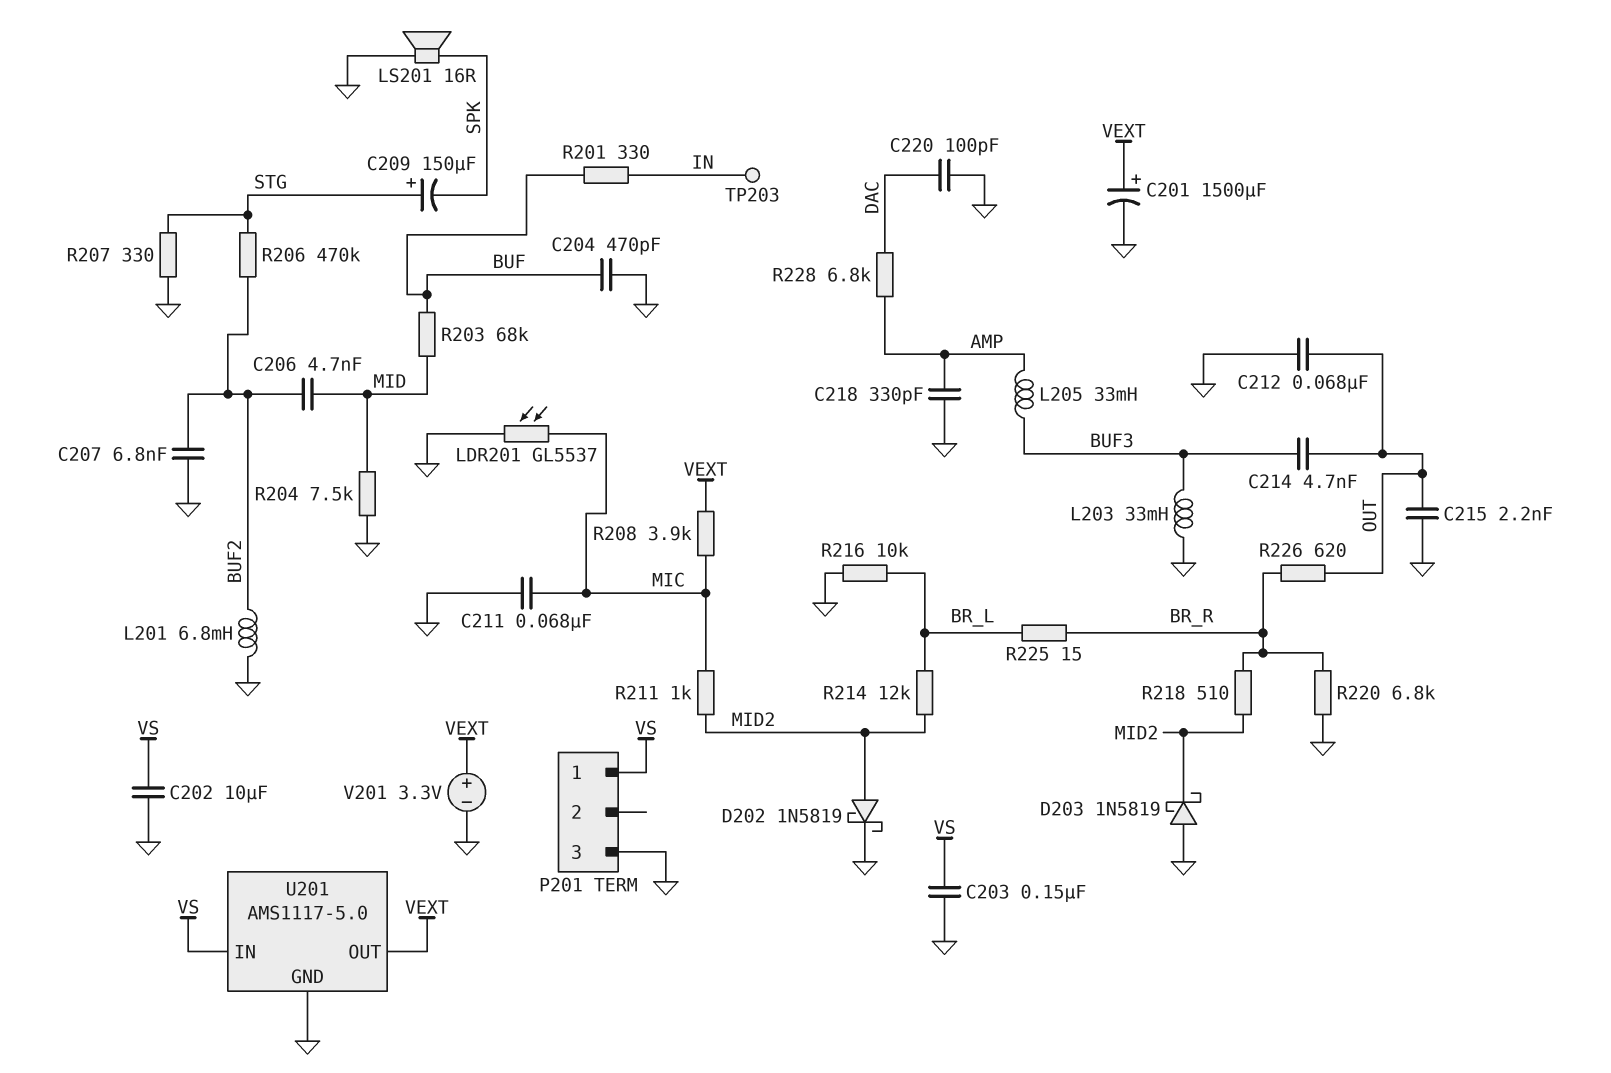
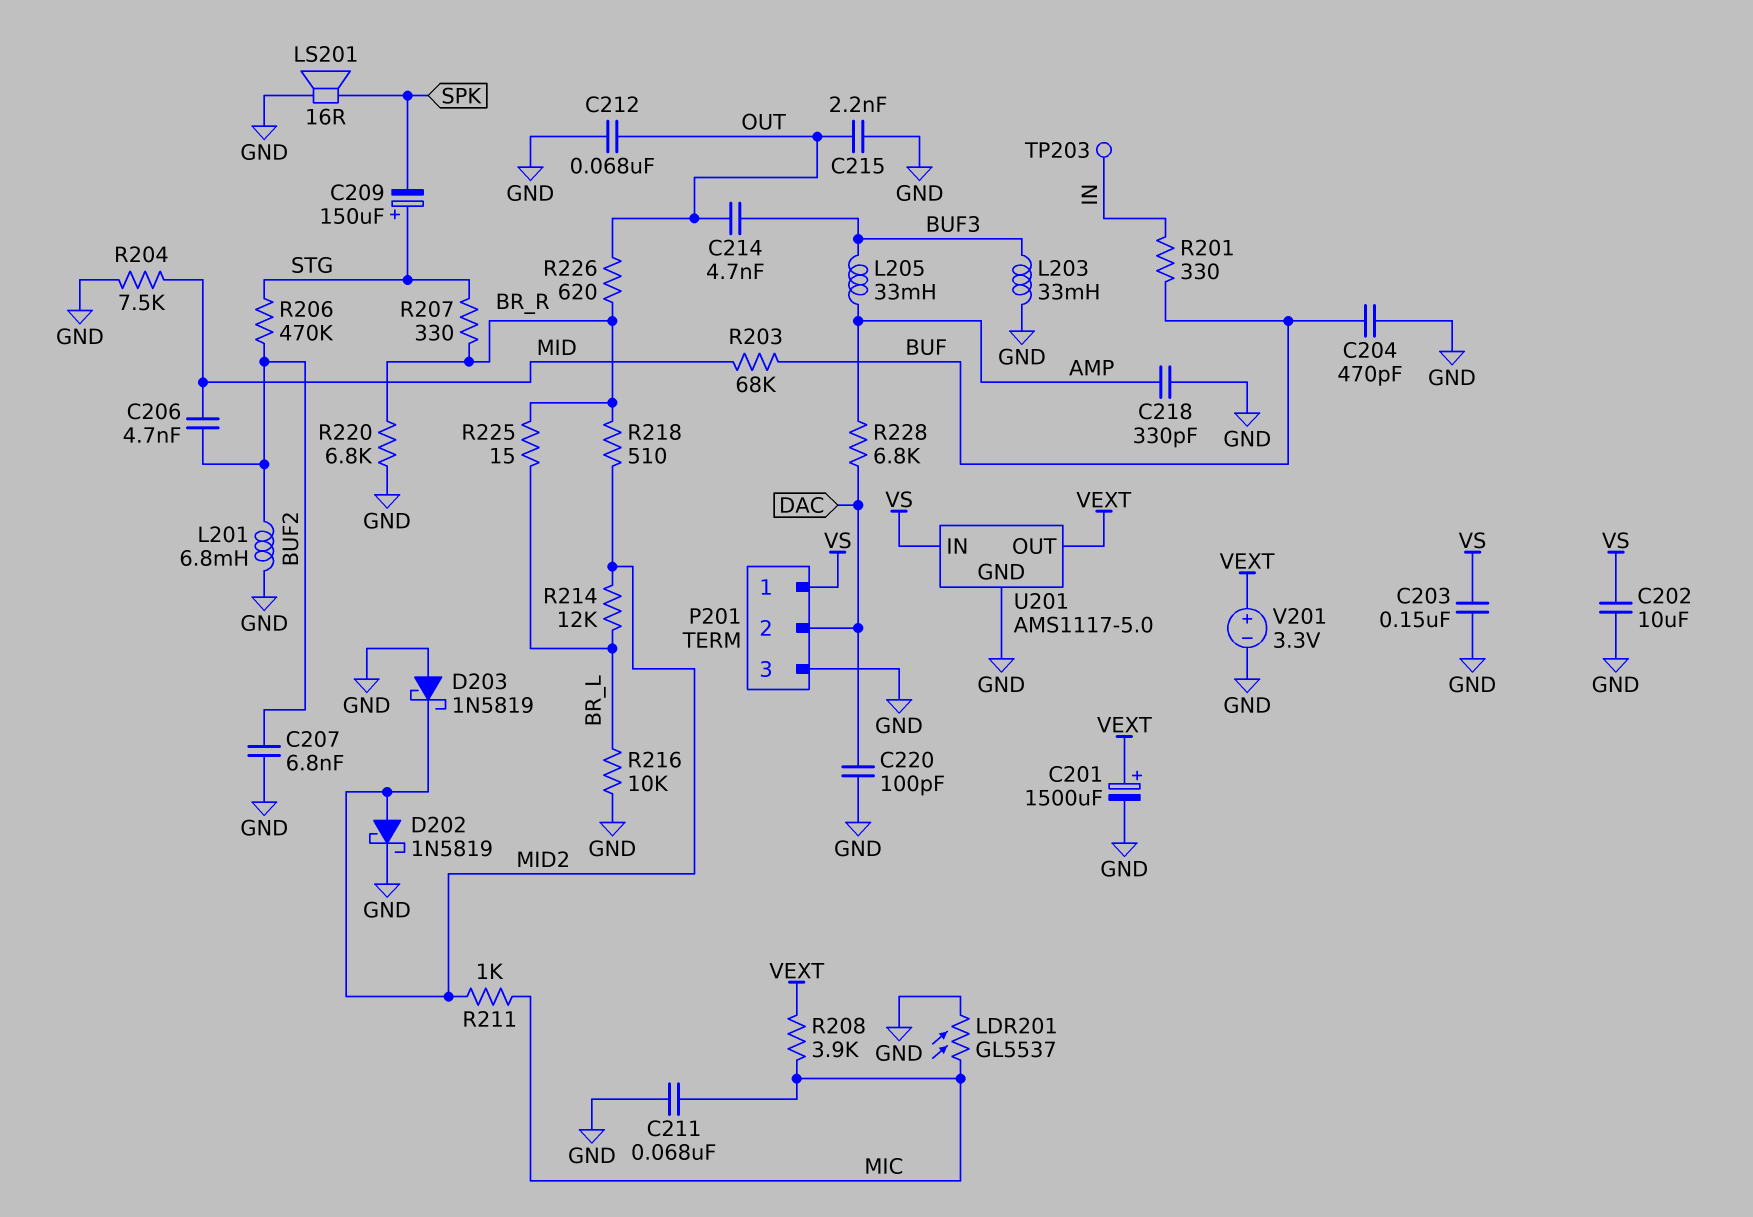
P201 pin 2: none -> DAC
R207: 330 (GND, STG) -> 330 (BR_R, STG)

